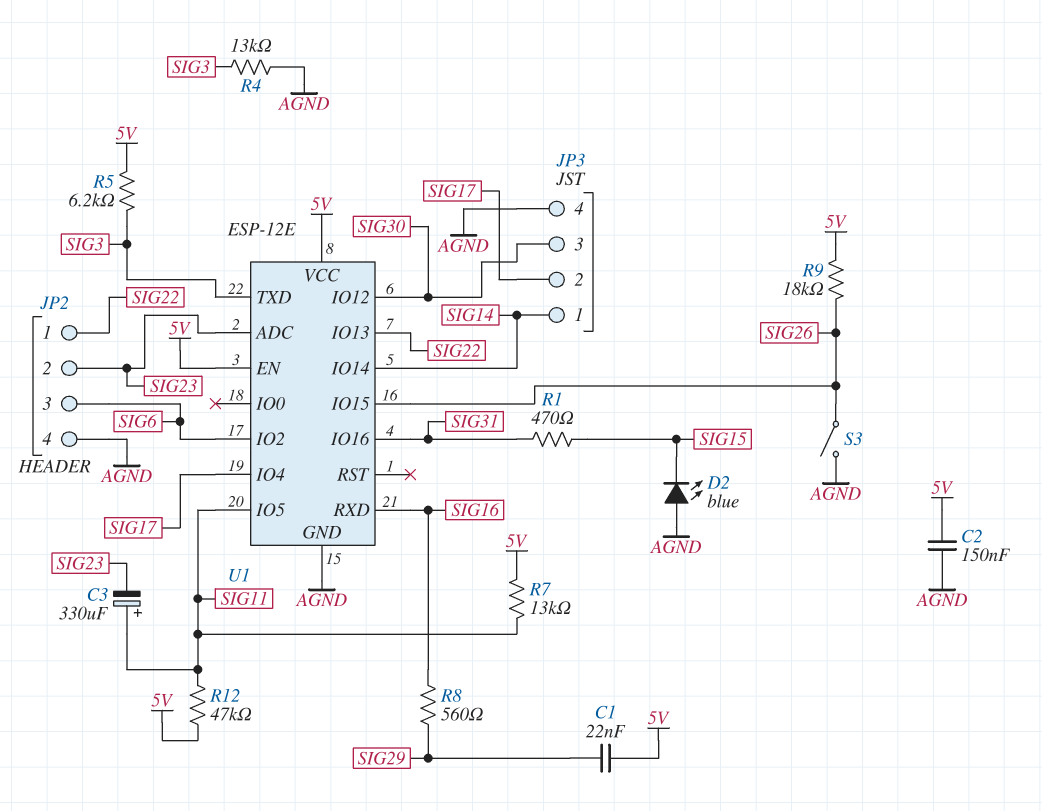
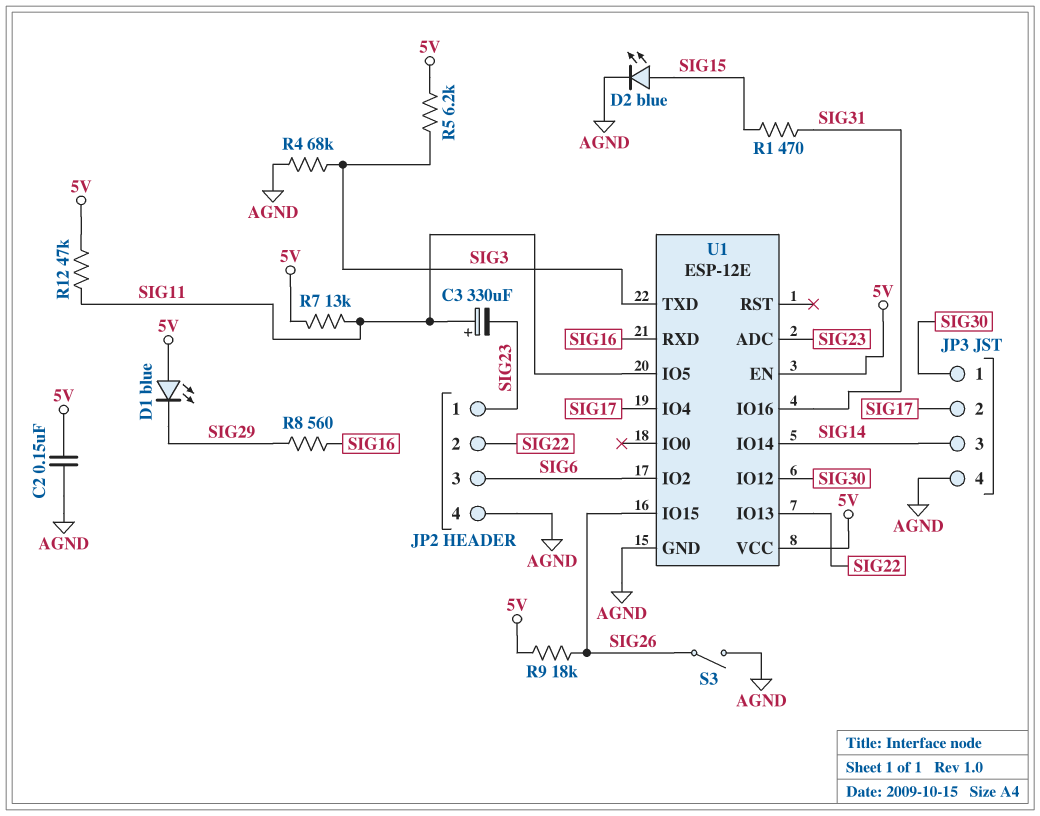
C1: 22nF (5V, SIG29) -> none
D1: none -> LED blue (A 5V, K SIG29)
D2: LED blue (A AGND, K SIG15) -> LED blue (A SIG15, K AGND)
JP2 pin 1: SIG22 -> SIG23
JP2 pin 2: SIG23 -> SIG22
JP3 pin 1: SIG14 -> SIG30
JP3 pin 3: SIG30 -> SIG14
R4: 13k (AGND, SIG3) -> 68k (AGND, SIG3)

